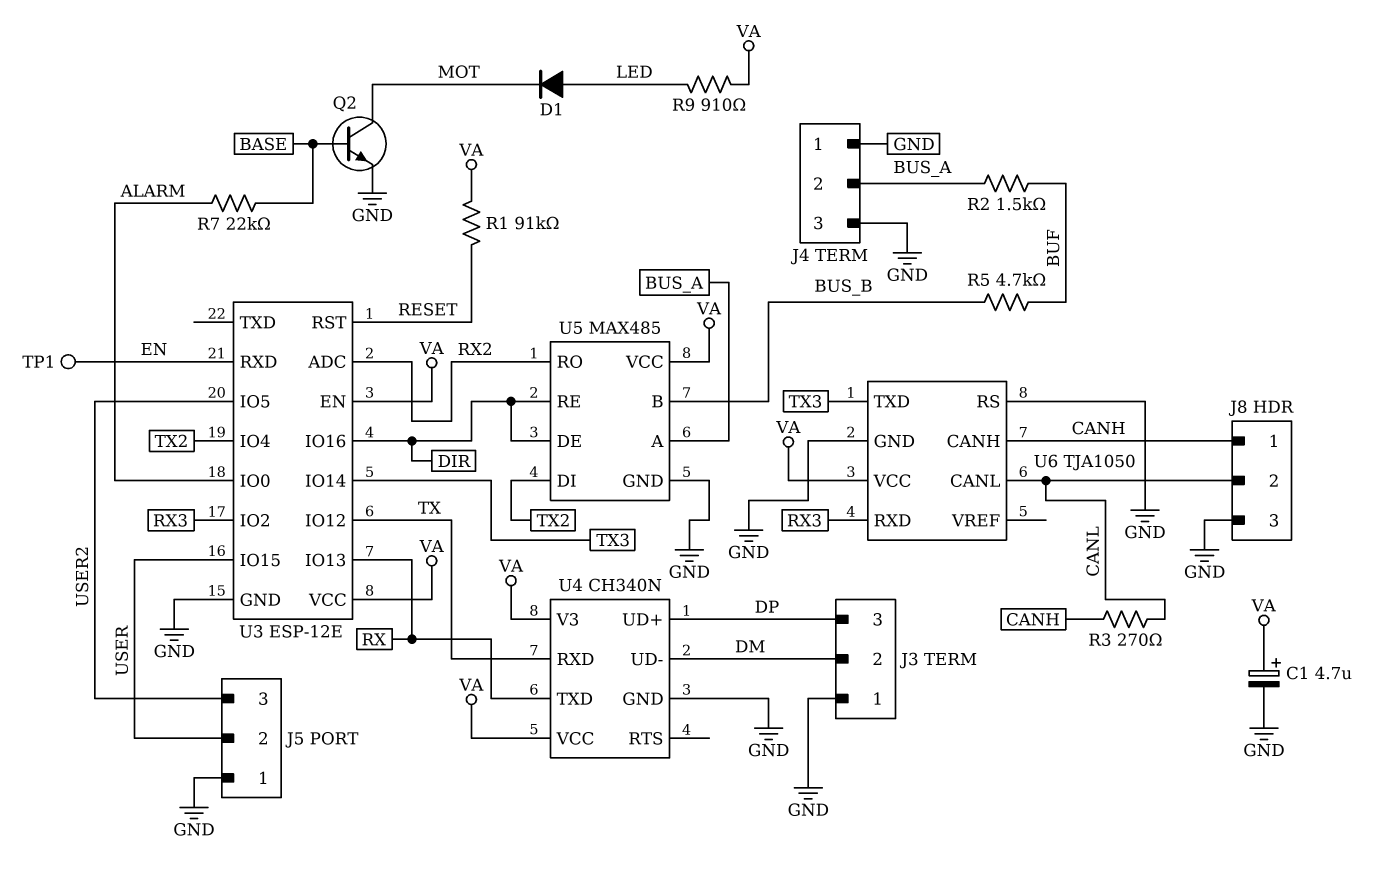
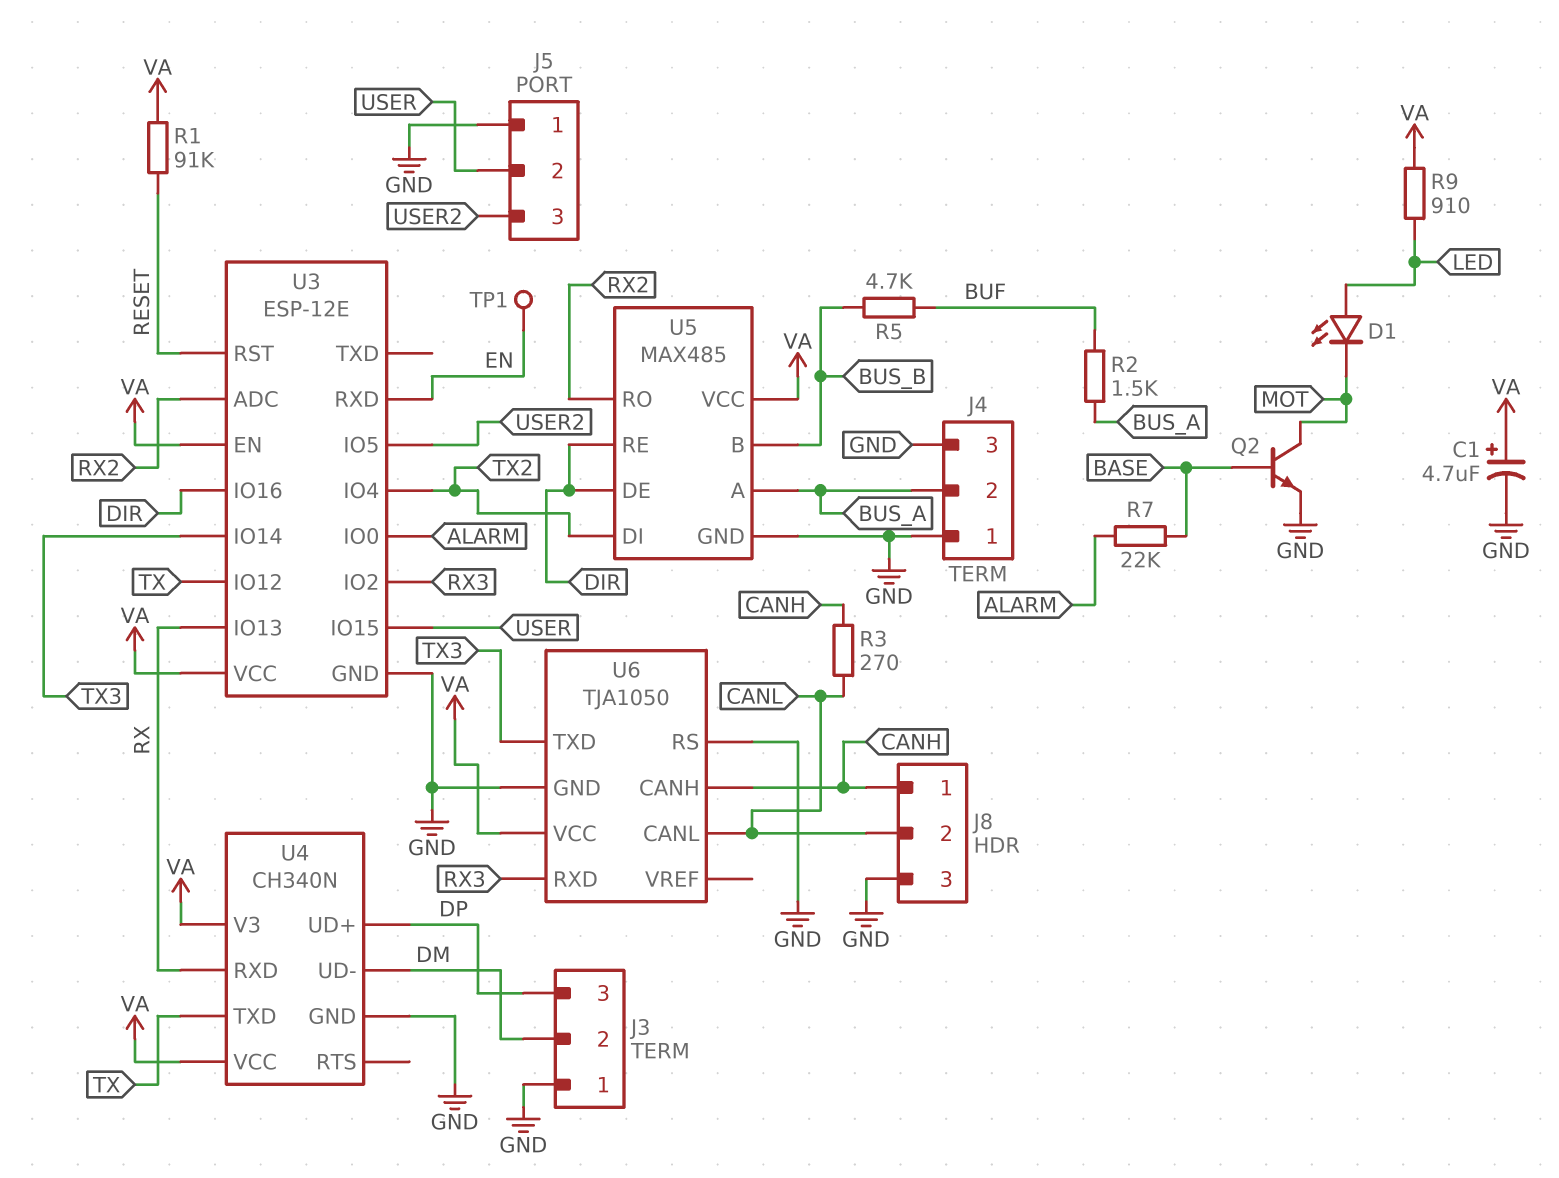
D1: diode (A LED, K MOT) -> LED (A LED, K MOT)
U4 pin RXD: TX -> RX
U4 pin TXD: RX -> TX

